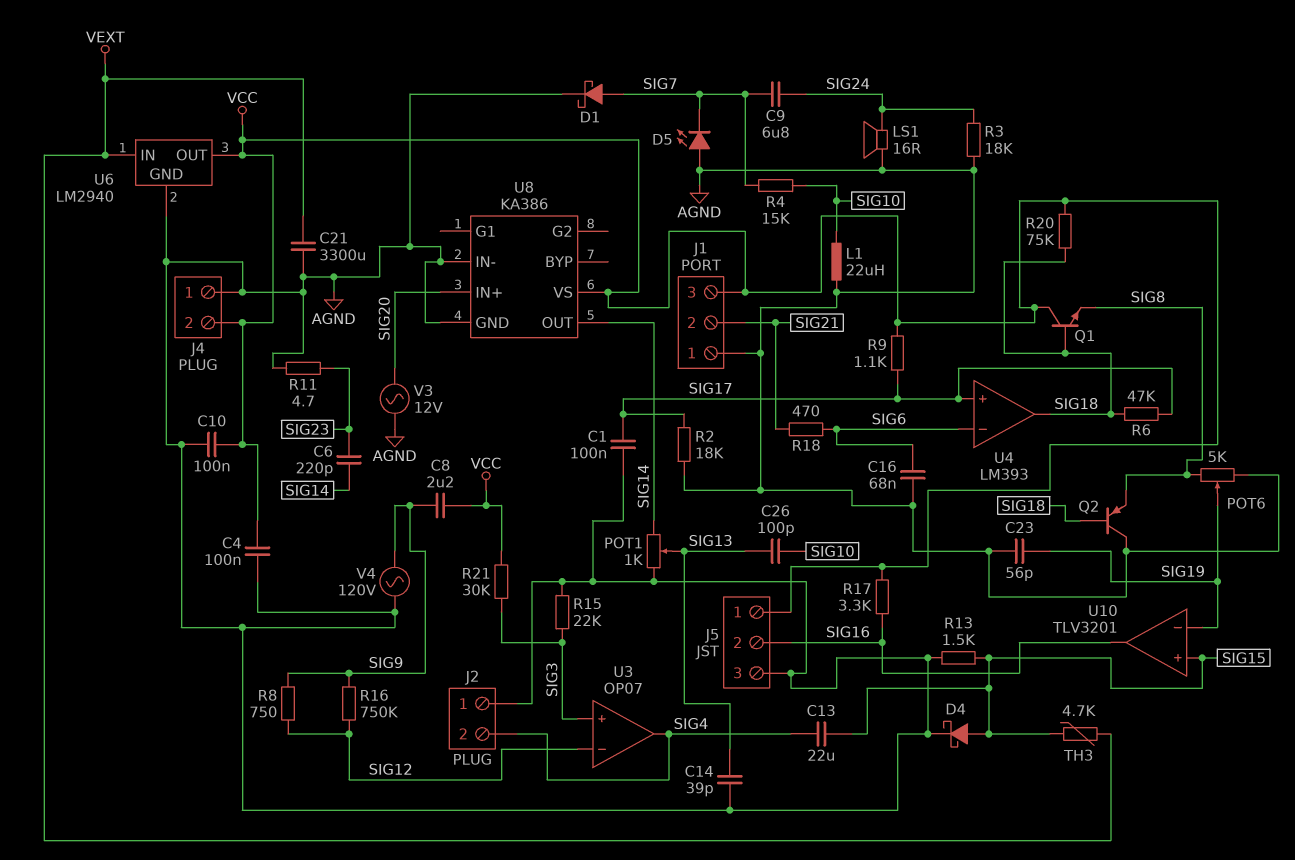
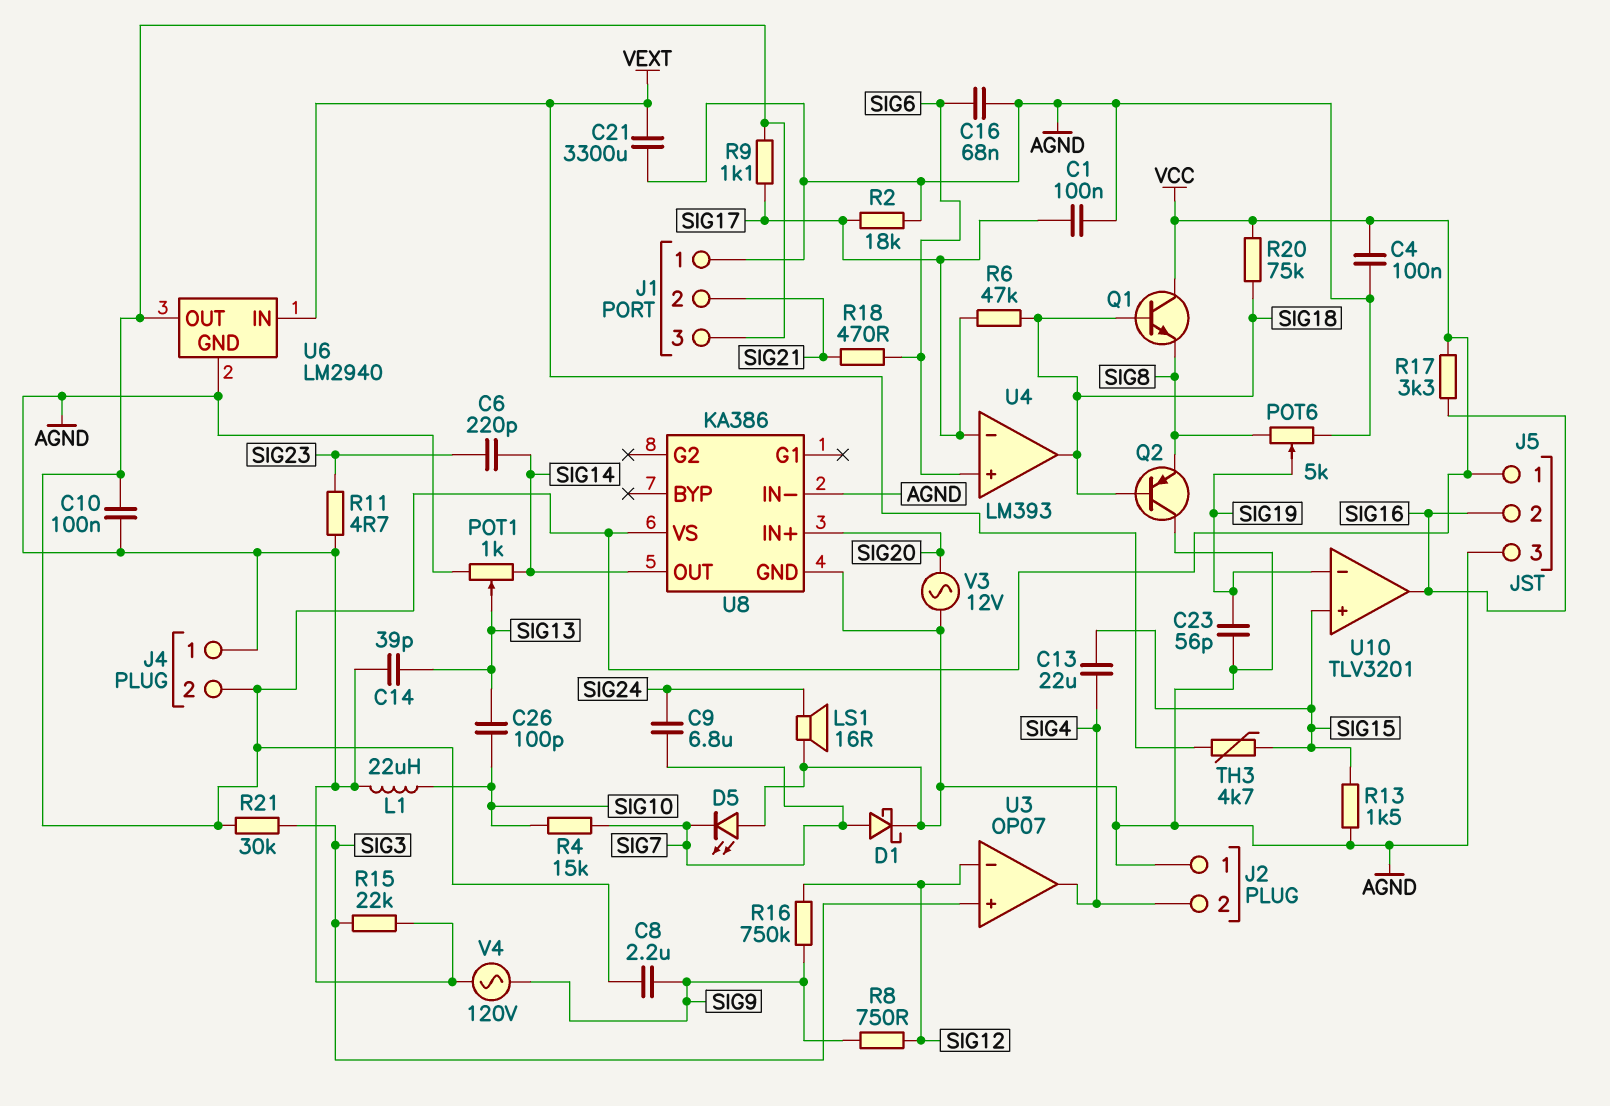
D4: schottky (A SIG15, K AGND) -> none
R3: 18k (AGND, SIG24) -> none
U4 pin in+: SIG17 -> SIG6
U4 pin in-: SIG6 -> SIG17

